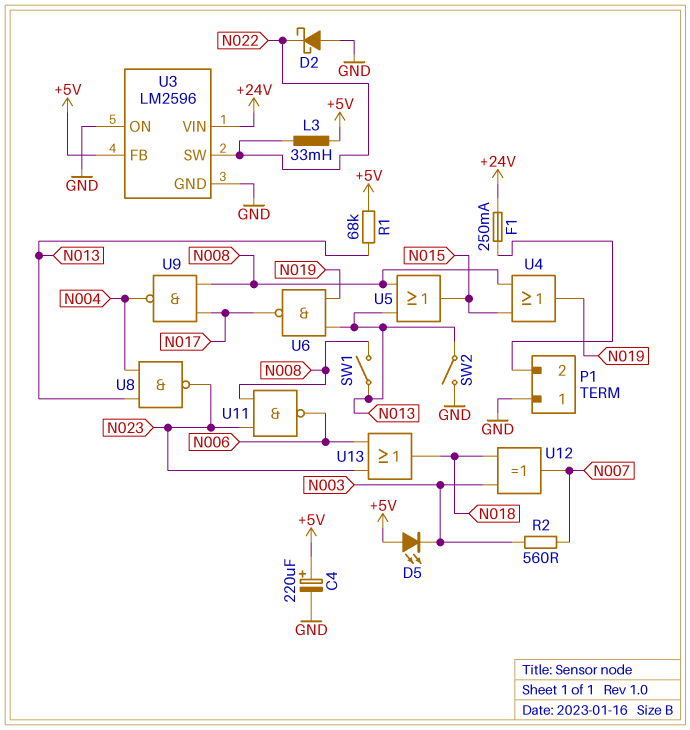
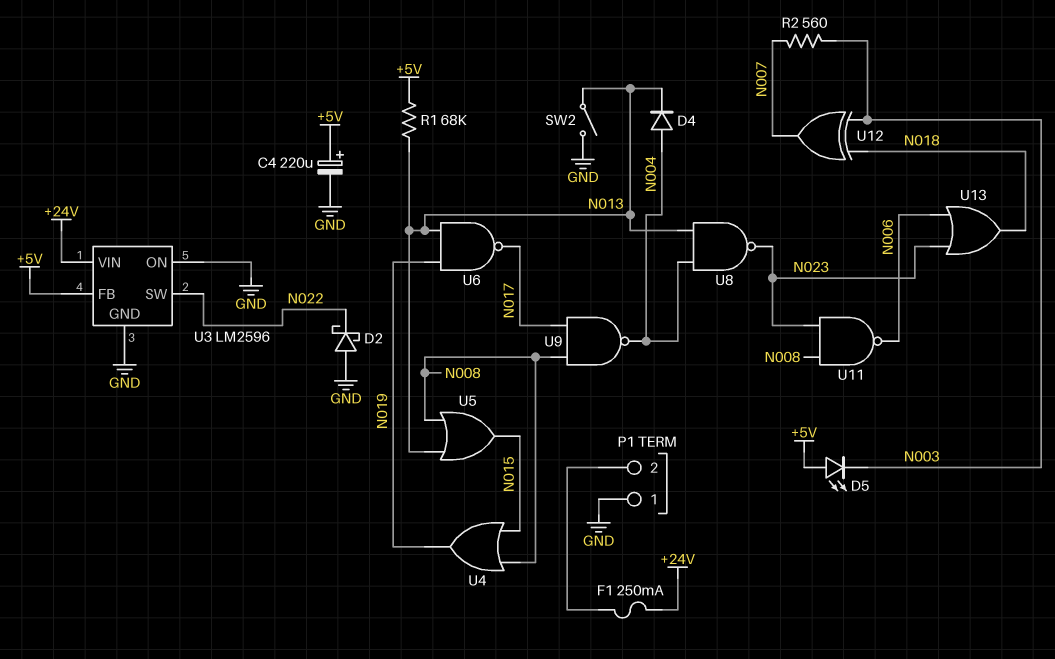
D4: none -> diode (A N004, K N013)
L3: 33mH (+5V, N022) -> none
SW1: switch (N008, N013) -> none

